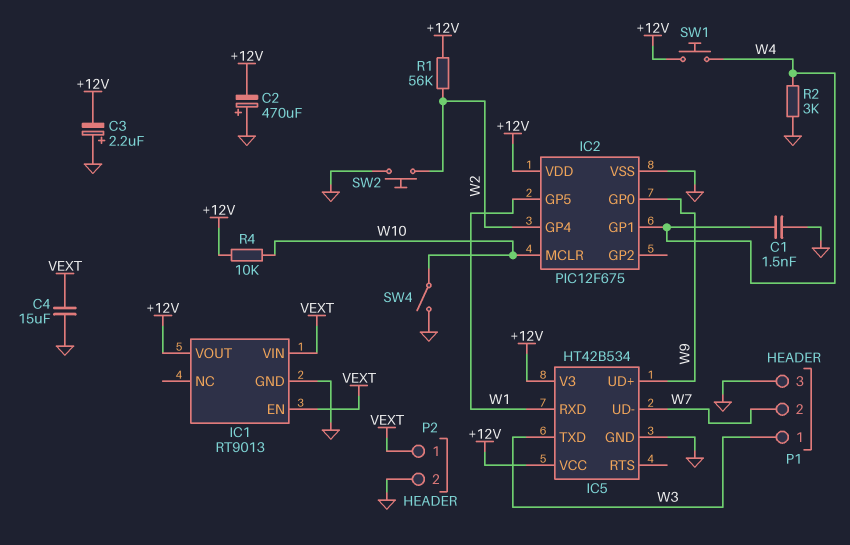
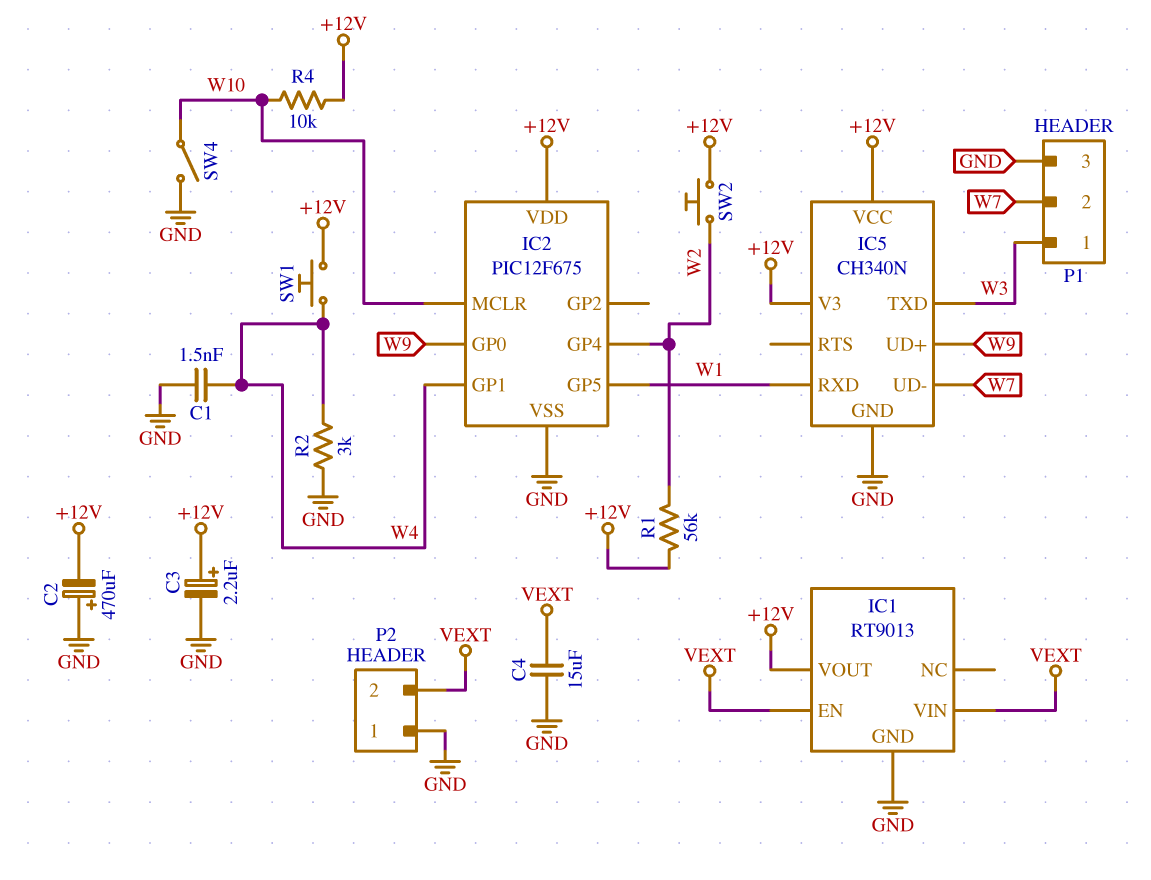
C3: 2.2uF (plus GND, minus +12V) -> 2.2uF (plus +12V, minus GND)
IC5: HT42B534 -> CH340N
P2 pin 1: VEXT -> GND
P2 pin 2: GND -> VEXT
SW2: button (GND, W2) -> button (+12V, W2)

